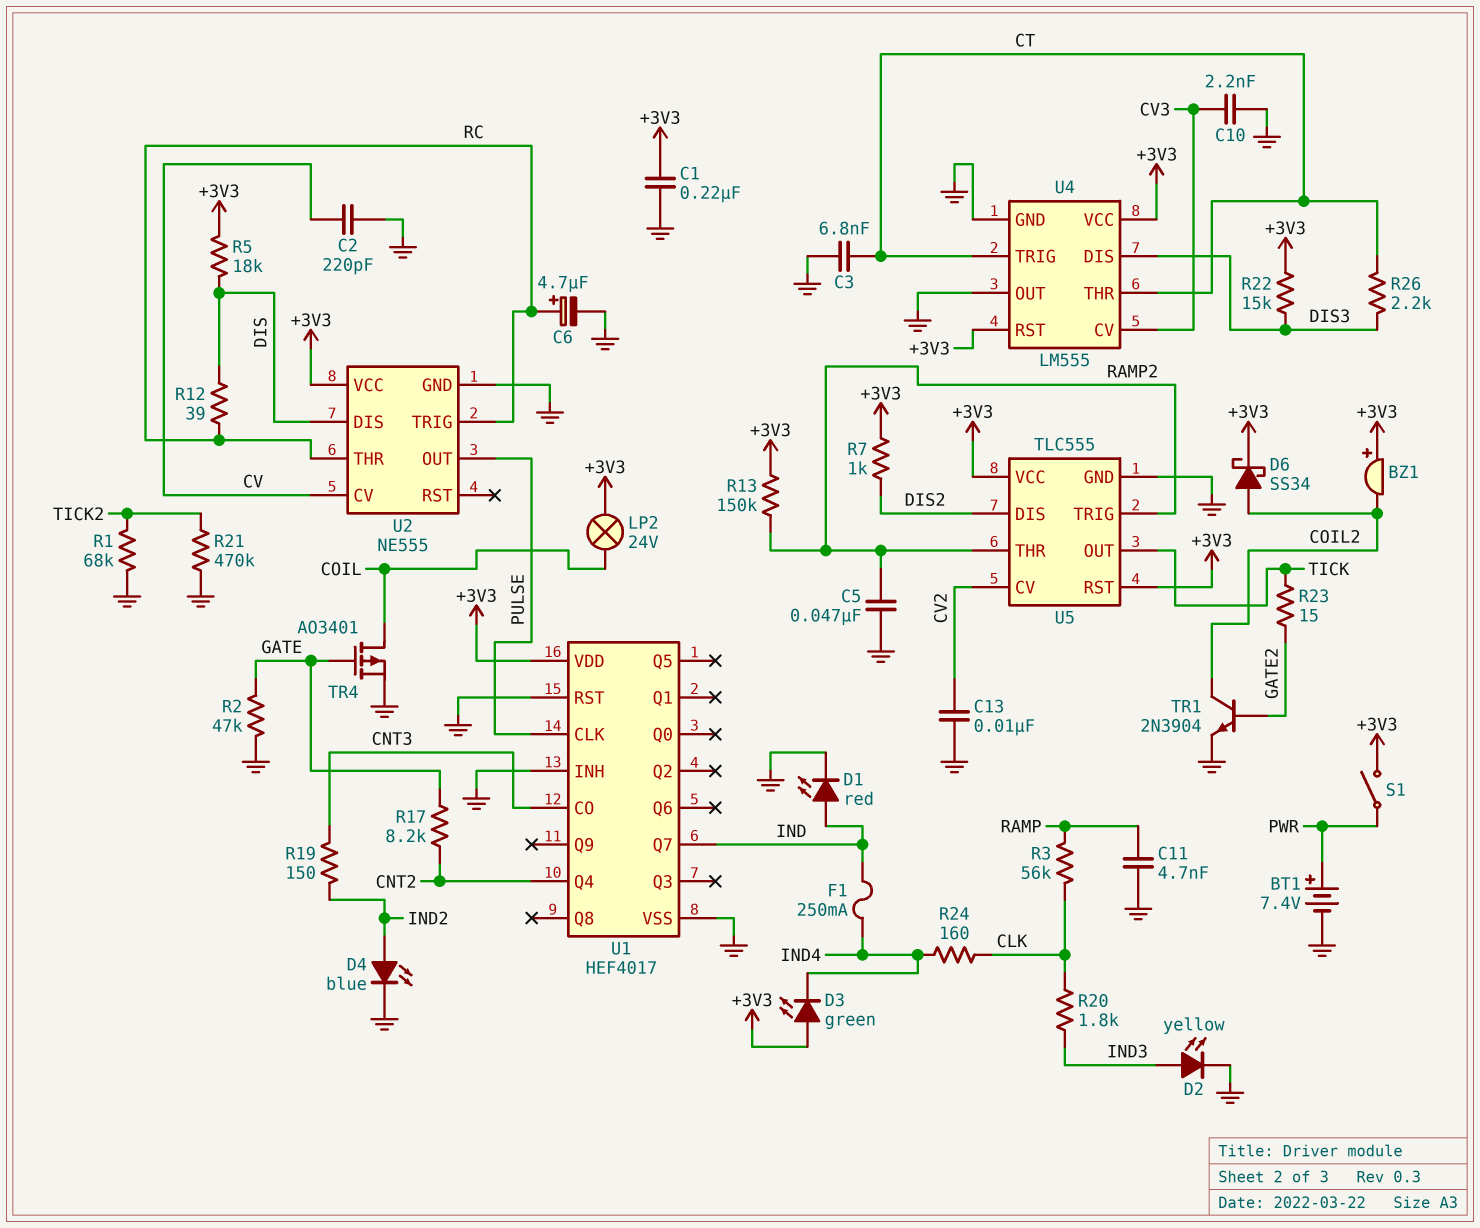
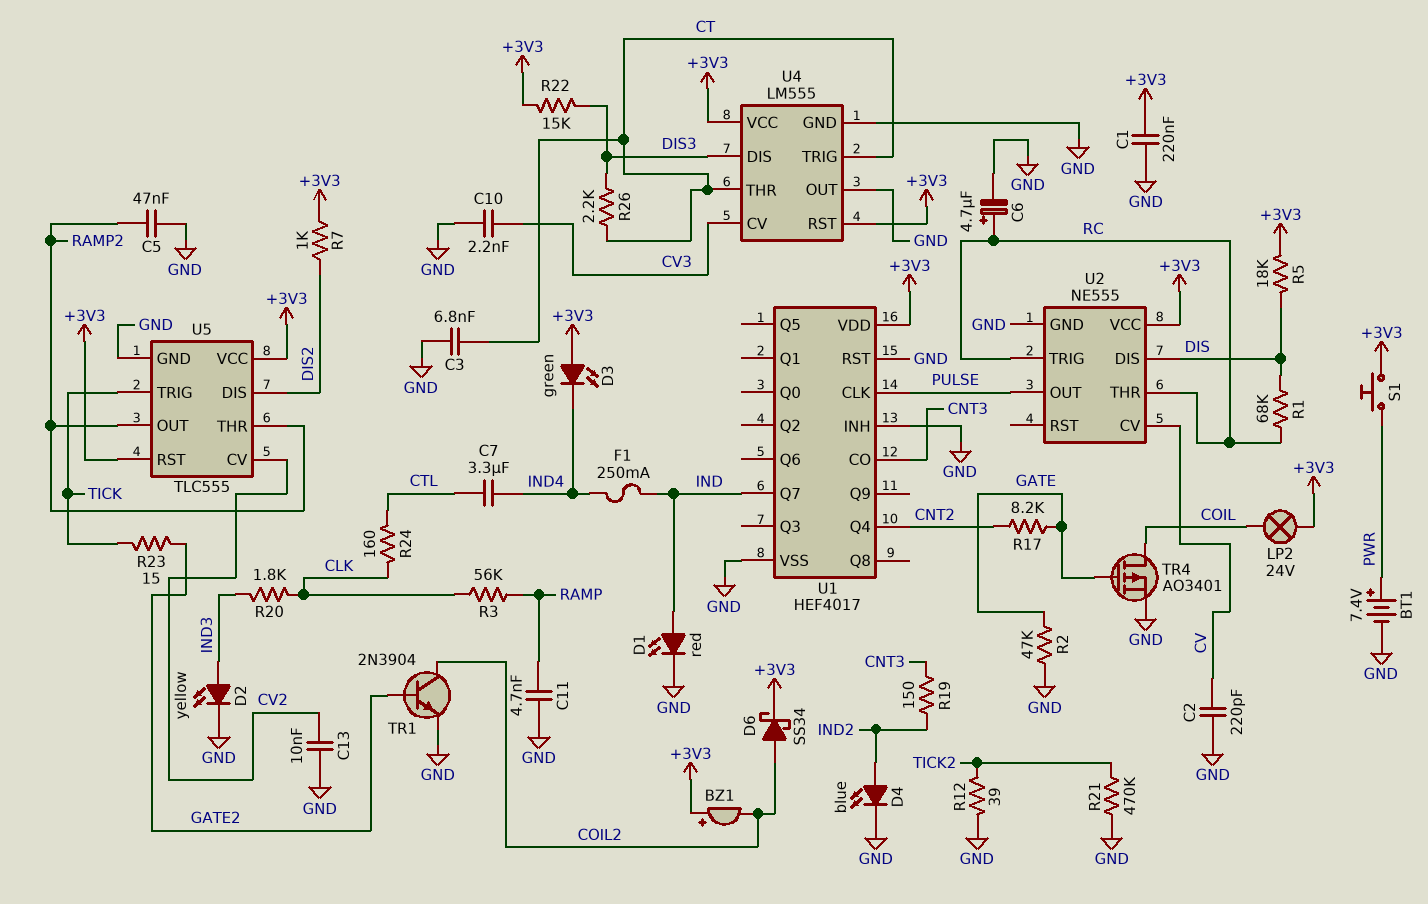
C7: none -> 3.3uF (CTL, IND4)
R1: 68k (GND, TICK2) -> 68k (DIS, RC)
R12: 39 (DIS, RC) -> 39 (GND, TICK2)
R13: 150k (+3V3, RAMP2) -> none
R24: 160 (CLK, IND4) -> 160 (CLK, CTL)
S1: switch (+3V3, PWR) -> button (+3V3, PWR)
U5 pin OUT: TICK -> RAMP2
U5 pin TRIG: RAMP2 -> TICK

